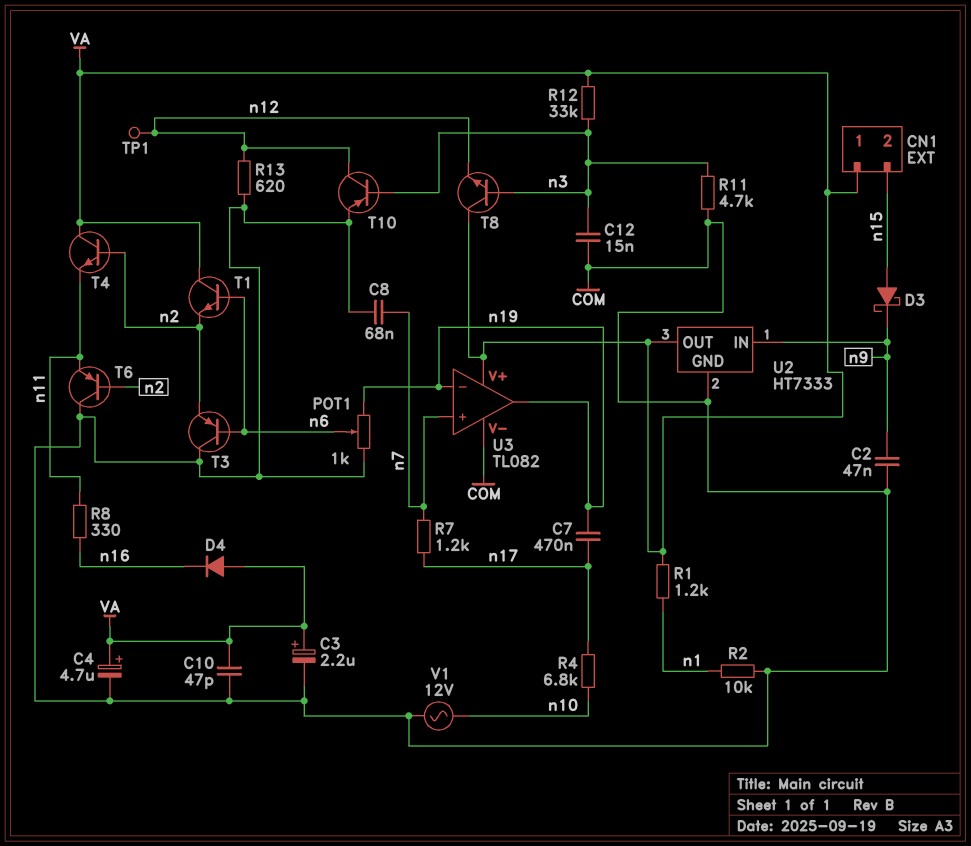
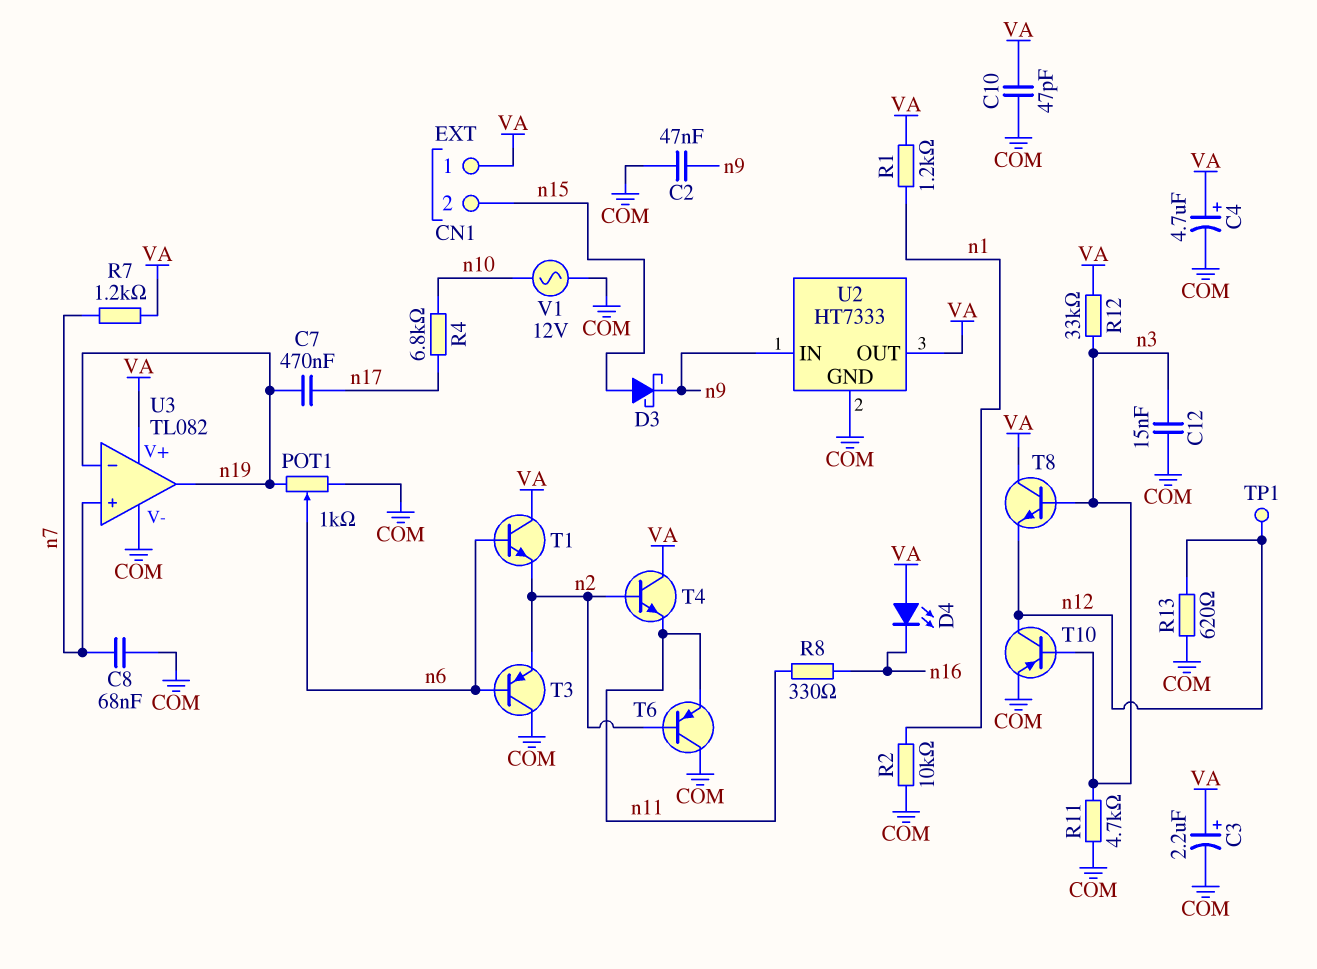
D4: diode (A VA, K n16) -> LED (A VA, K n16)
R7: 1.2k (n7, n17) -> 1.2k (VA, n7)

